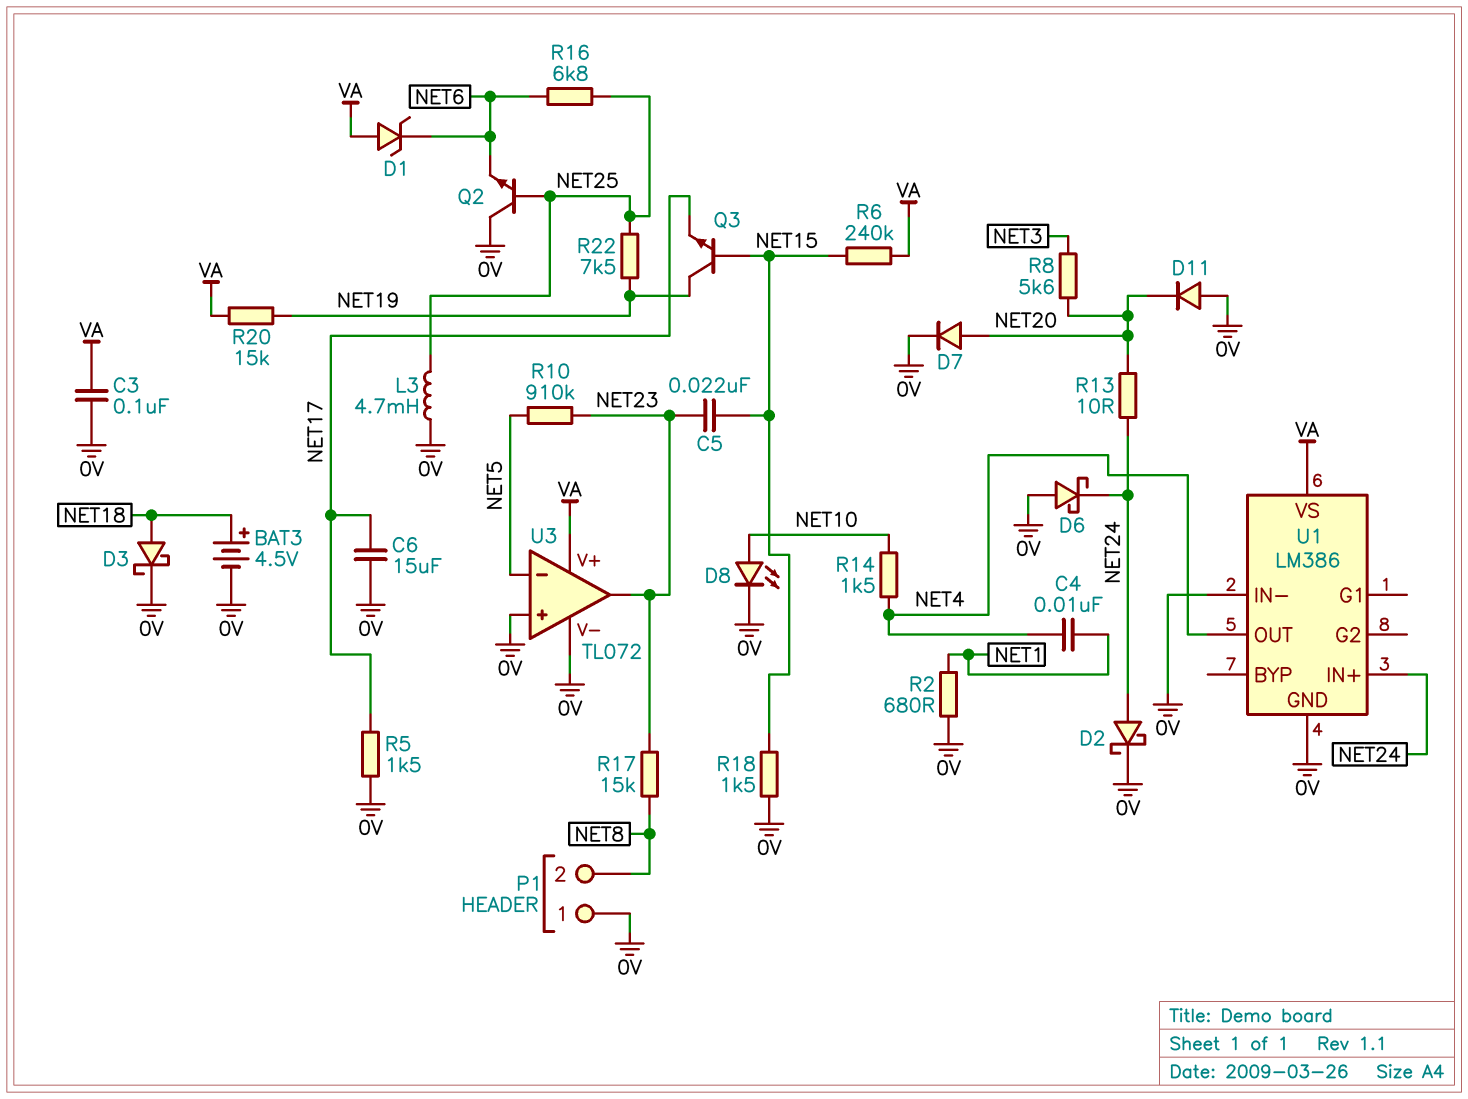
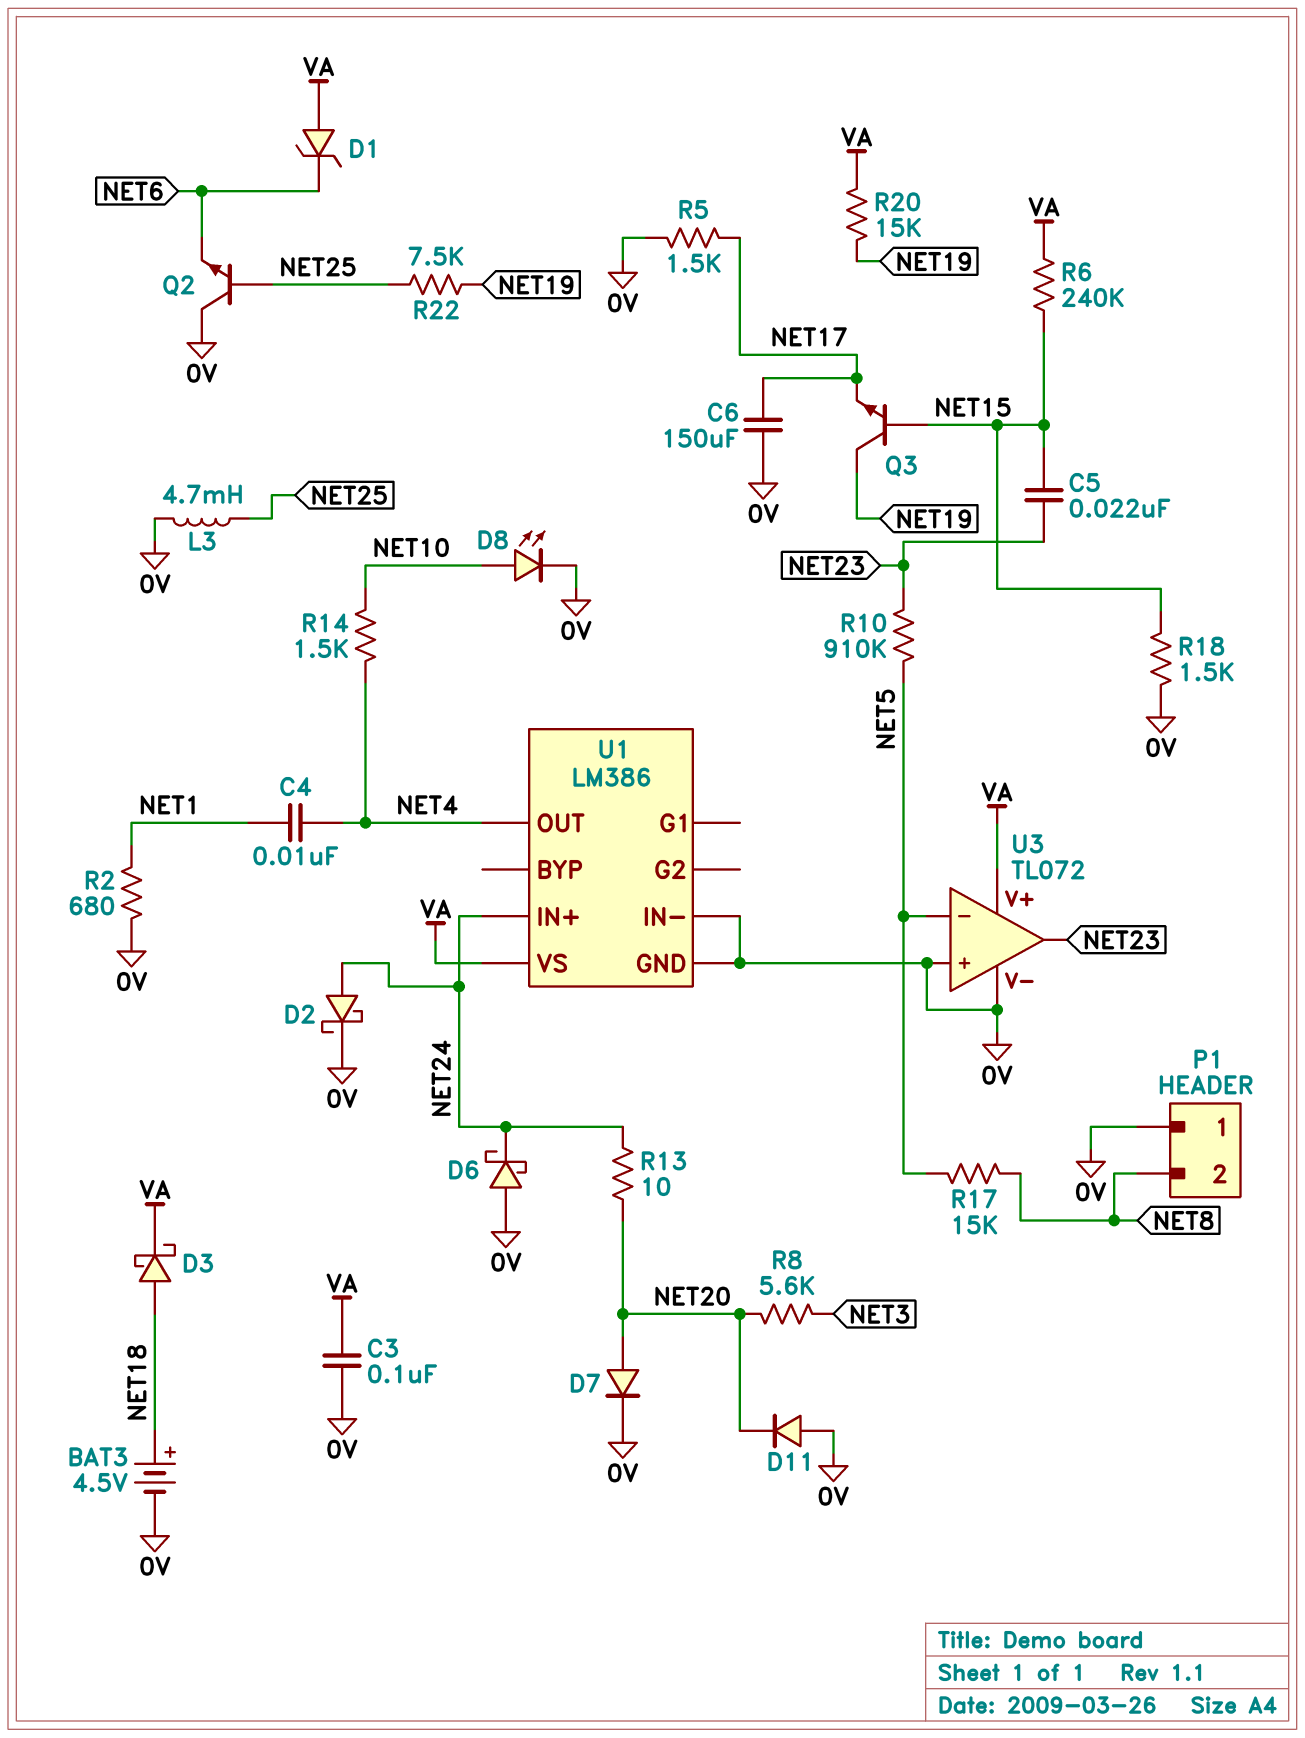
C6: 15uF (0V, NET17) -> 150uF (0V, NET17)
D3: schottky (A NET18, K 0V) -> schottky (A NET18, K VA)
R16: 6.8k (NET6, NET25) -> none
R17: 15k (NET8, NET23) -> 15k (NET5, NET8)

